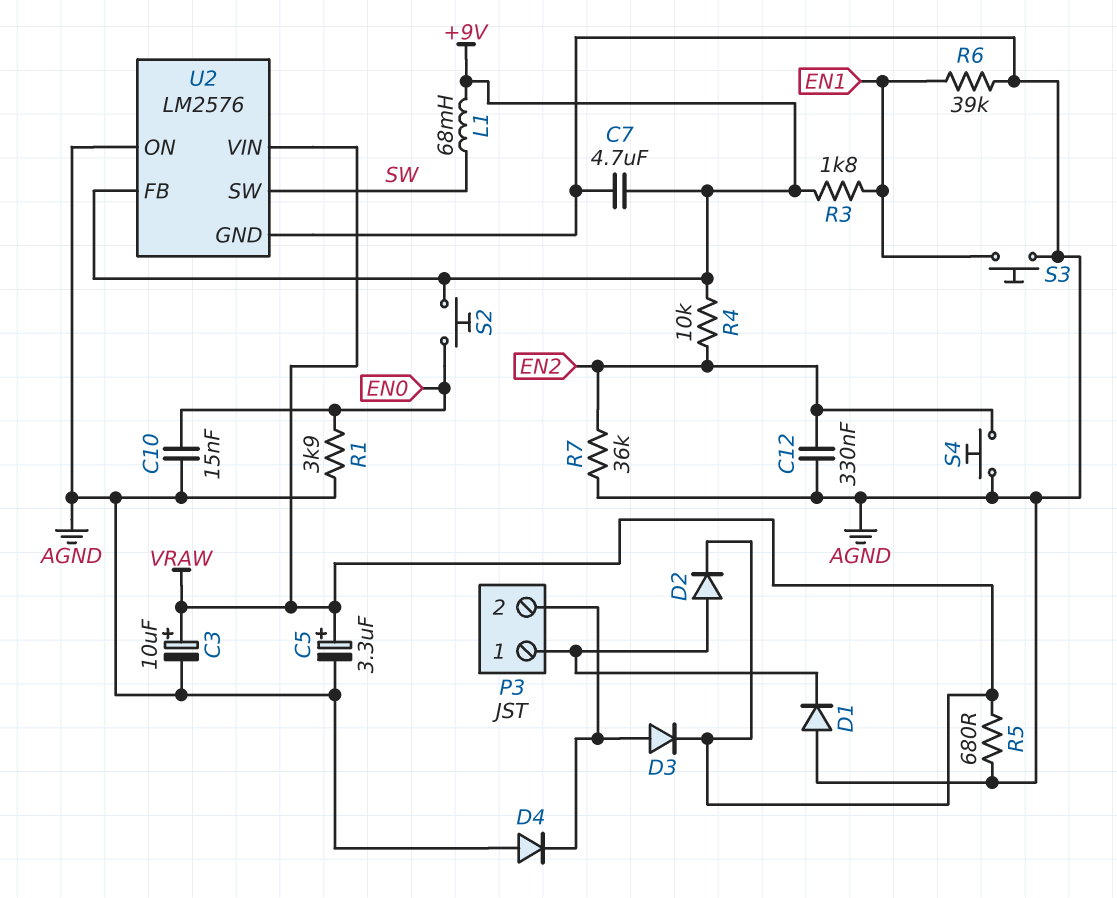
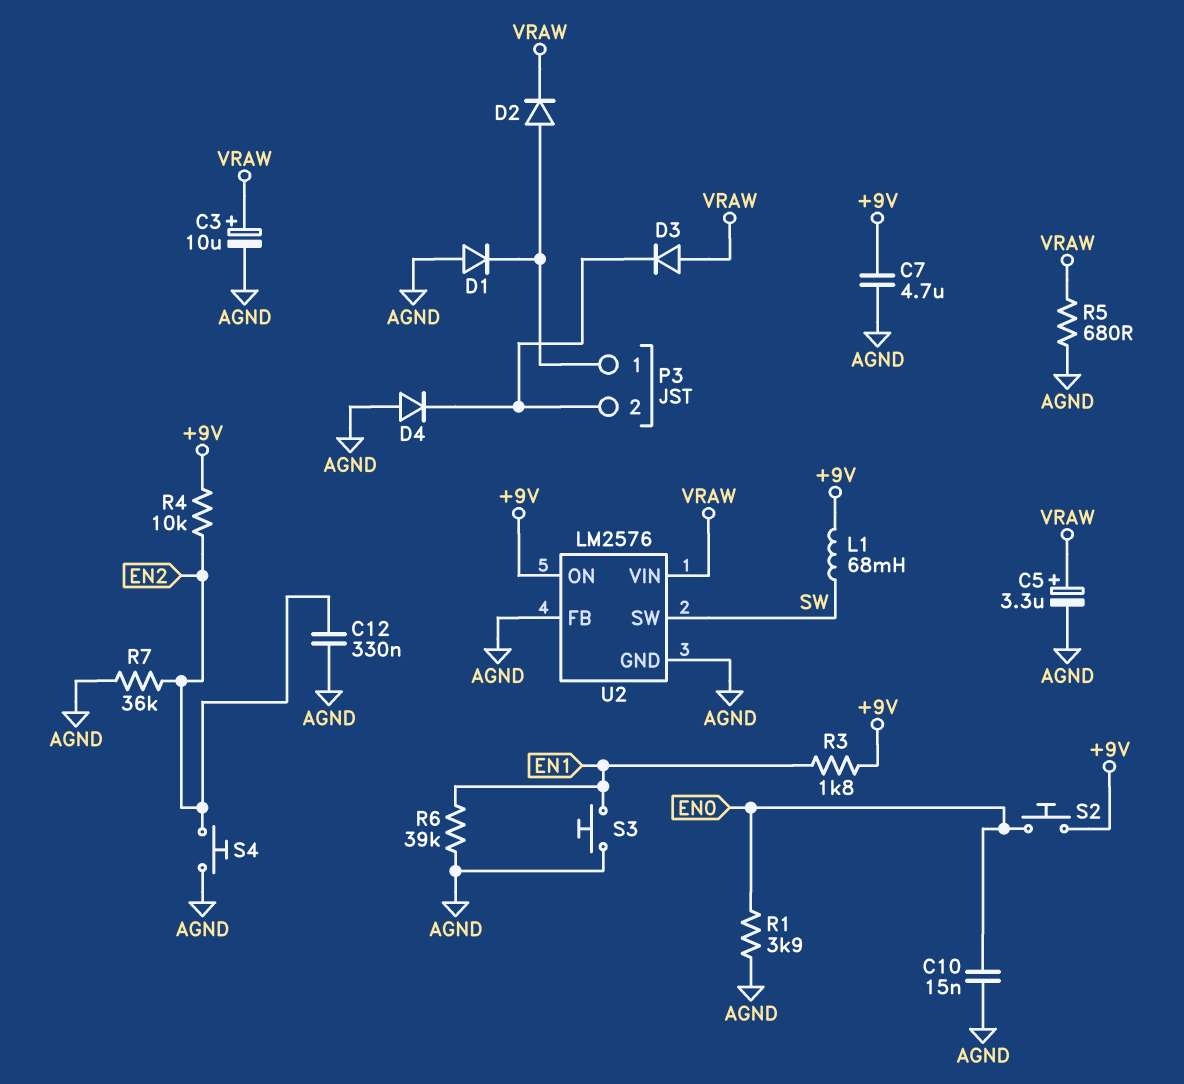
D3: diode (A P3/2, K VRAW) -> diode (A VRAW, K P3/2)
U2 pin FB: +9V -> AGND
U2 pin ON: AGND -> +9V

